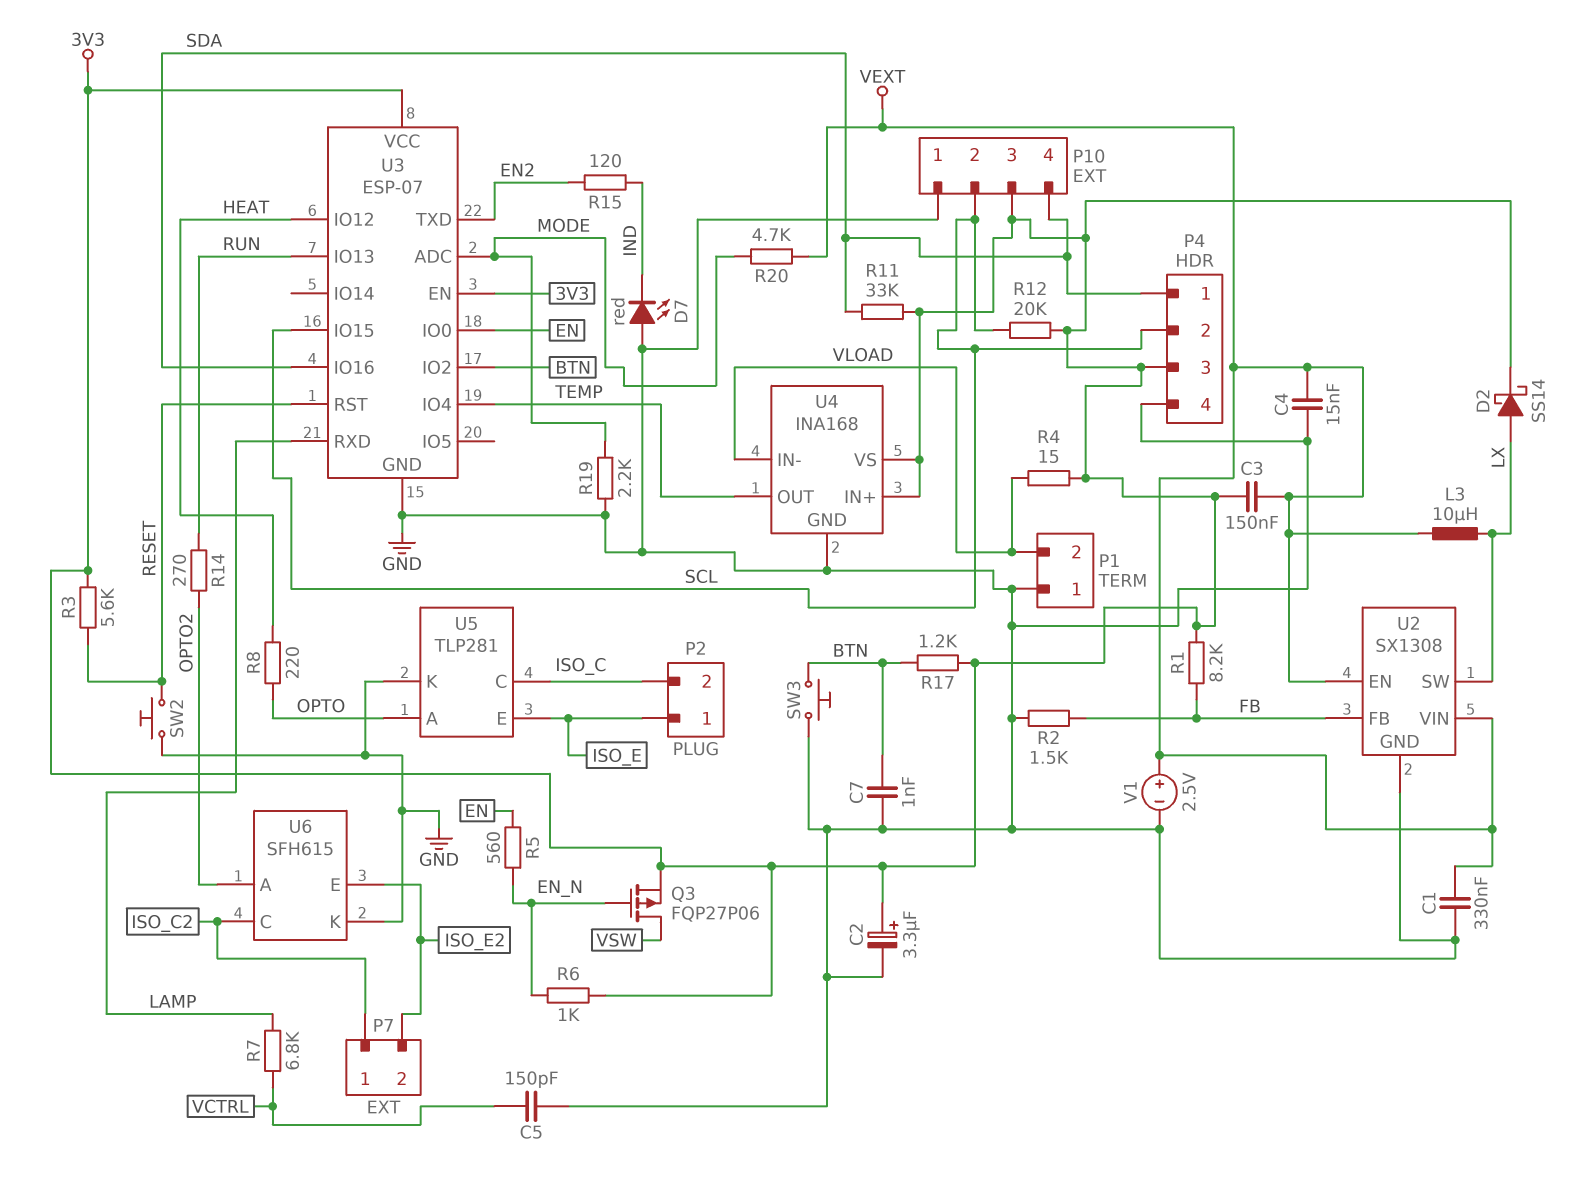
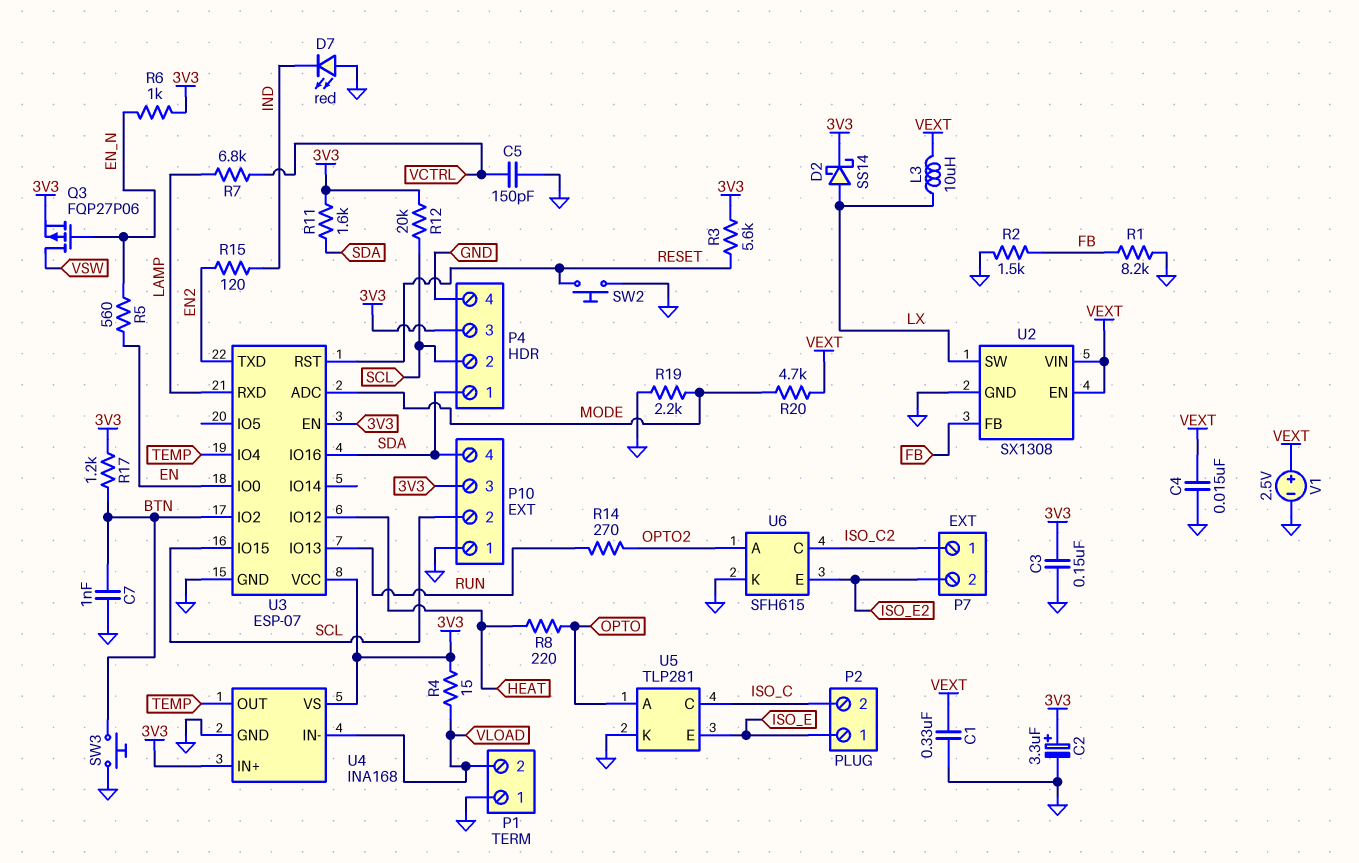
C3: 150nF (3V3, VEXT) -> 150nF (3V3, GND)
R1: 8.2k (3V3, FB) -> 8.2k (FB, GND)
R11: 33k (3V3, SDA) -> 1.6k (3V3, SDA)

